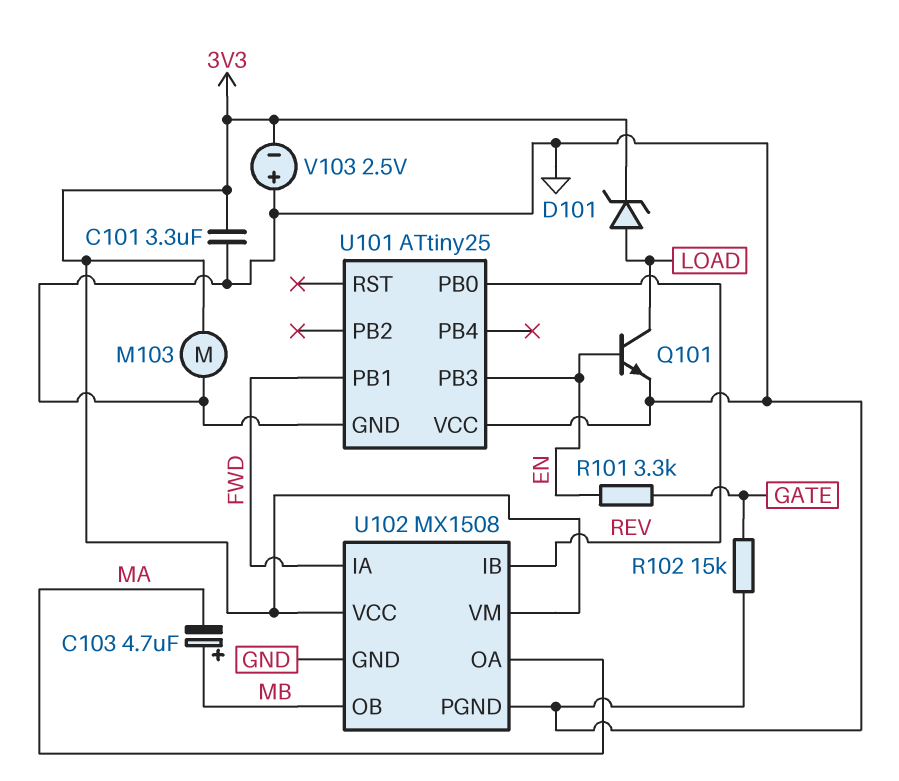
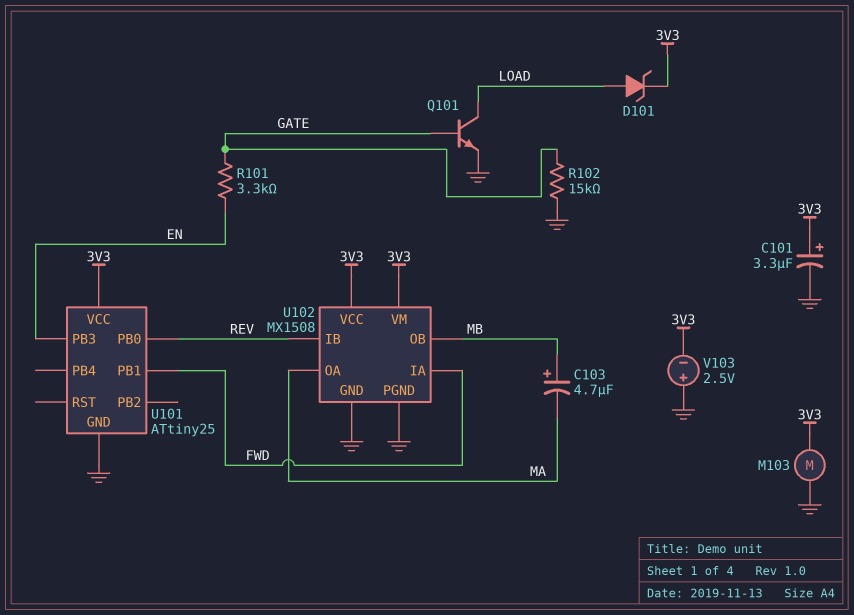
C101: 3.3uF (3V3, GND) -> 3.3uF (plus 3V3, minus GND)
Q101: NPN (B EN, C LOAD, E GND) -> NPN (B GATE, C LOAD, E GND)
U101 pin VCC: GND -> 3V3

